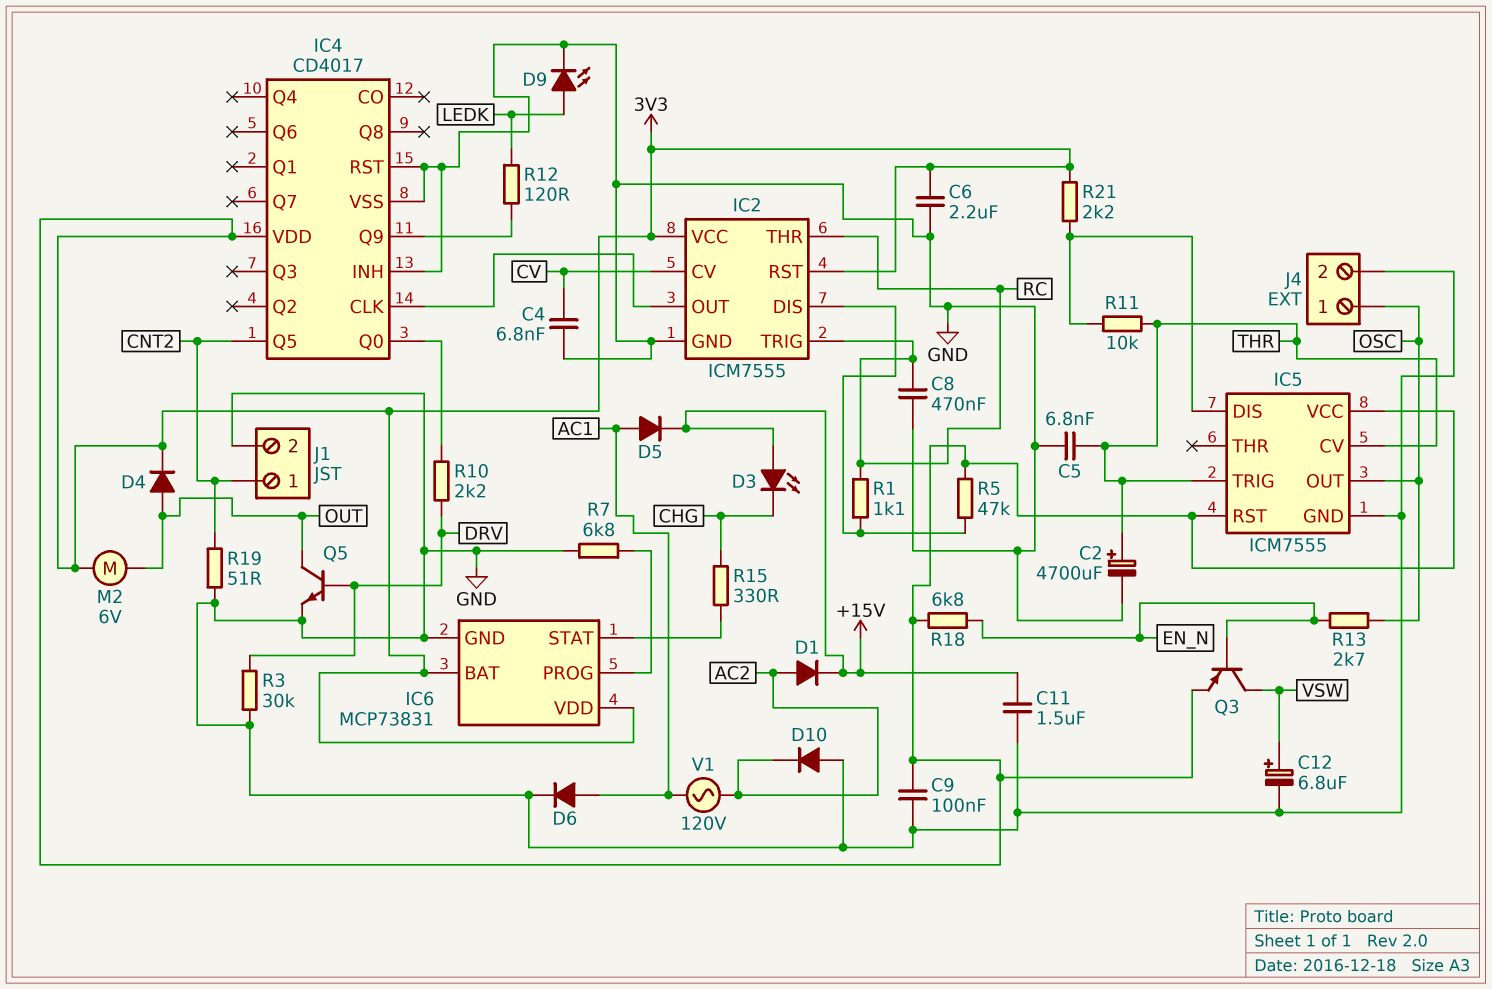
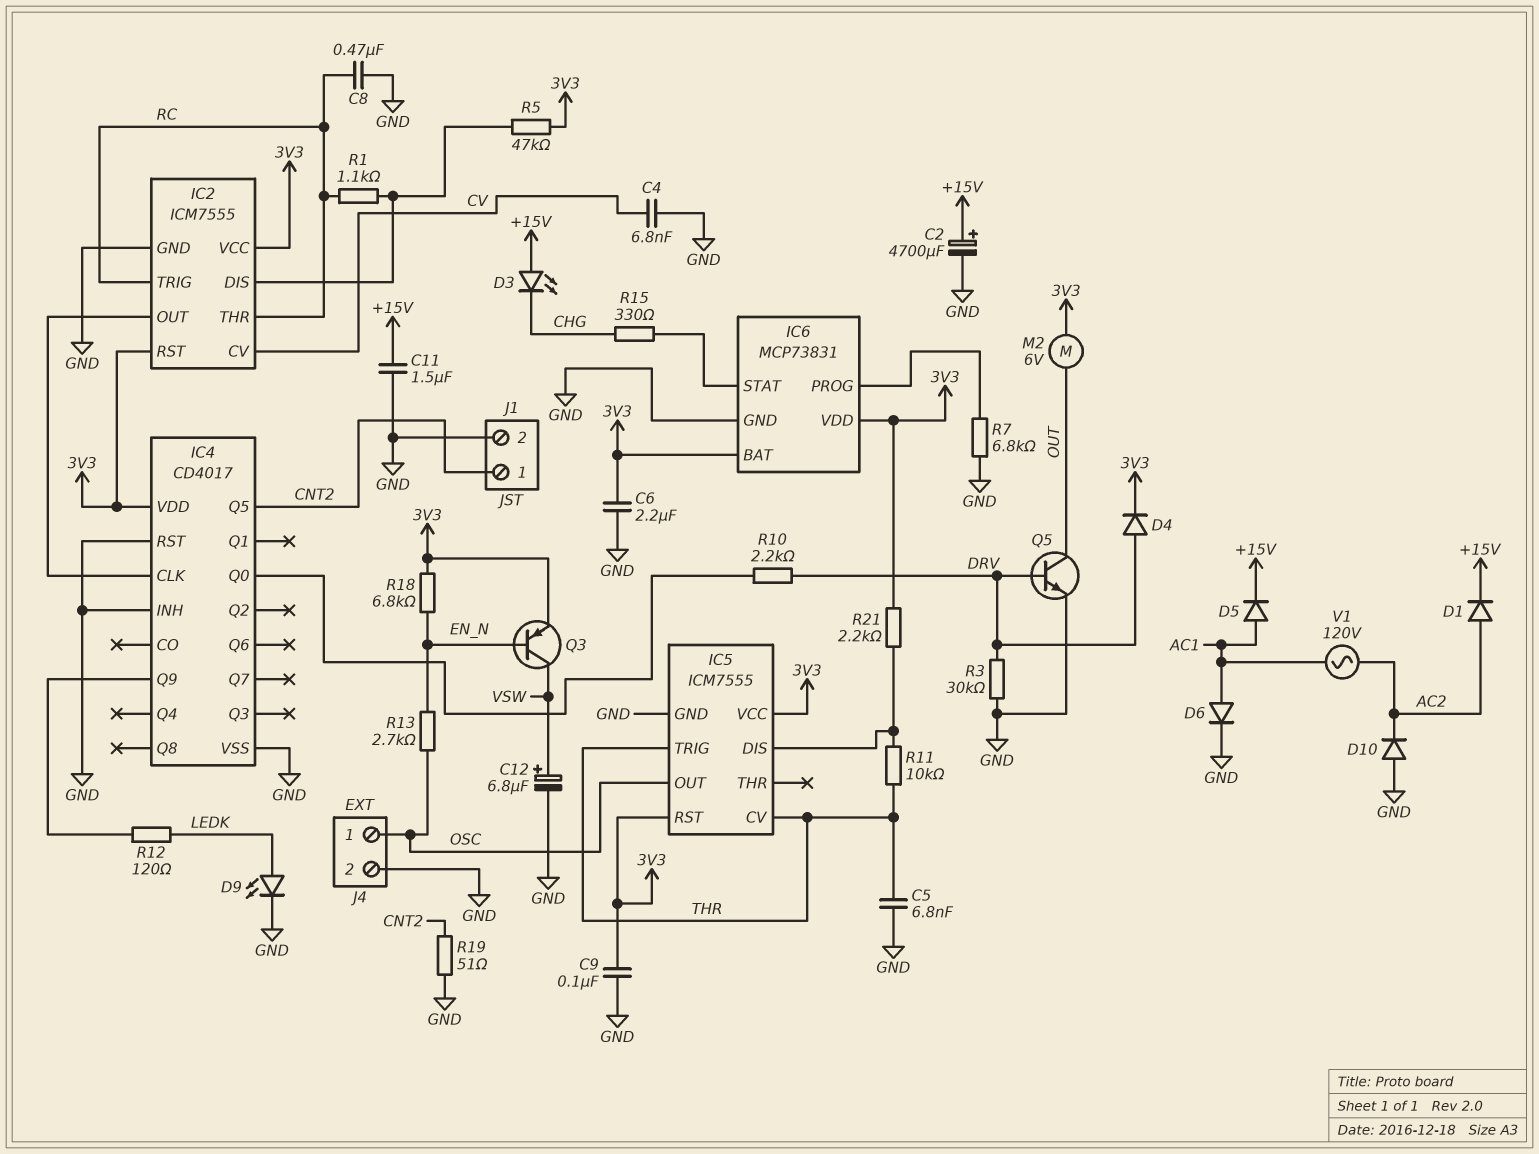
C2: 4700uF (plus THR, minus GND) -> 4700uF (plus +15V, minus GND)
D4: diode (A OUT, K 3V3) -> diode (A DRV, K 3V3)

